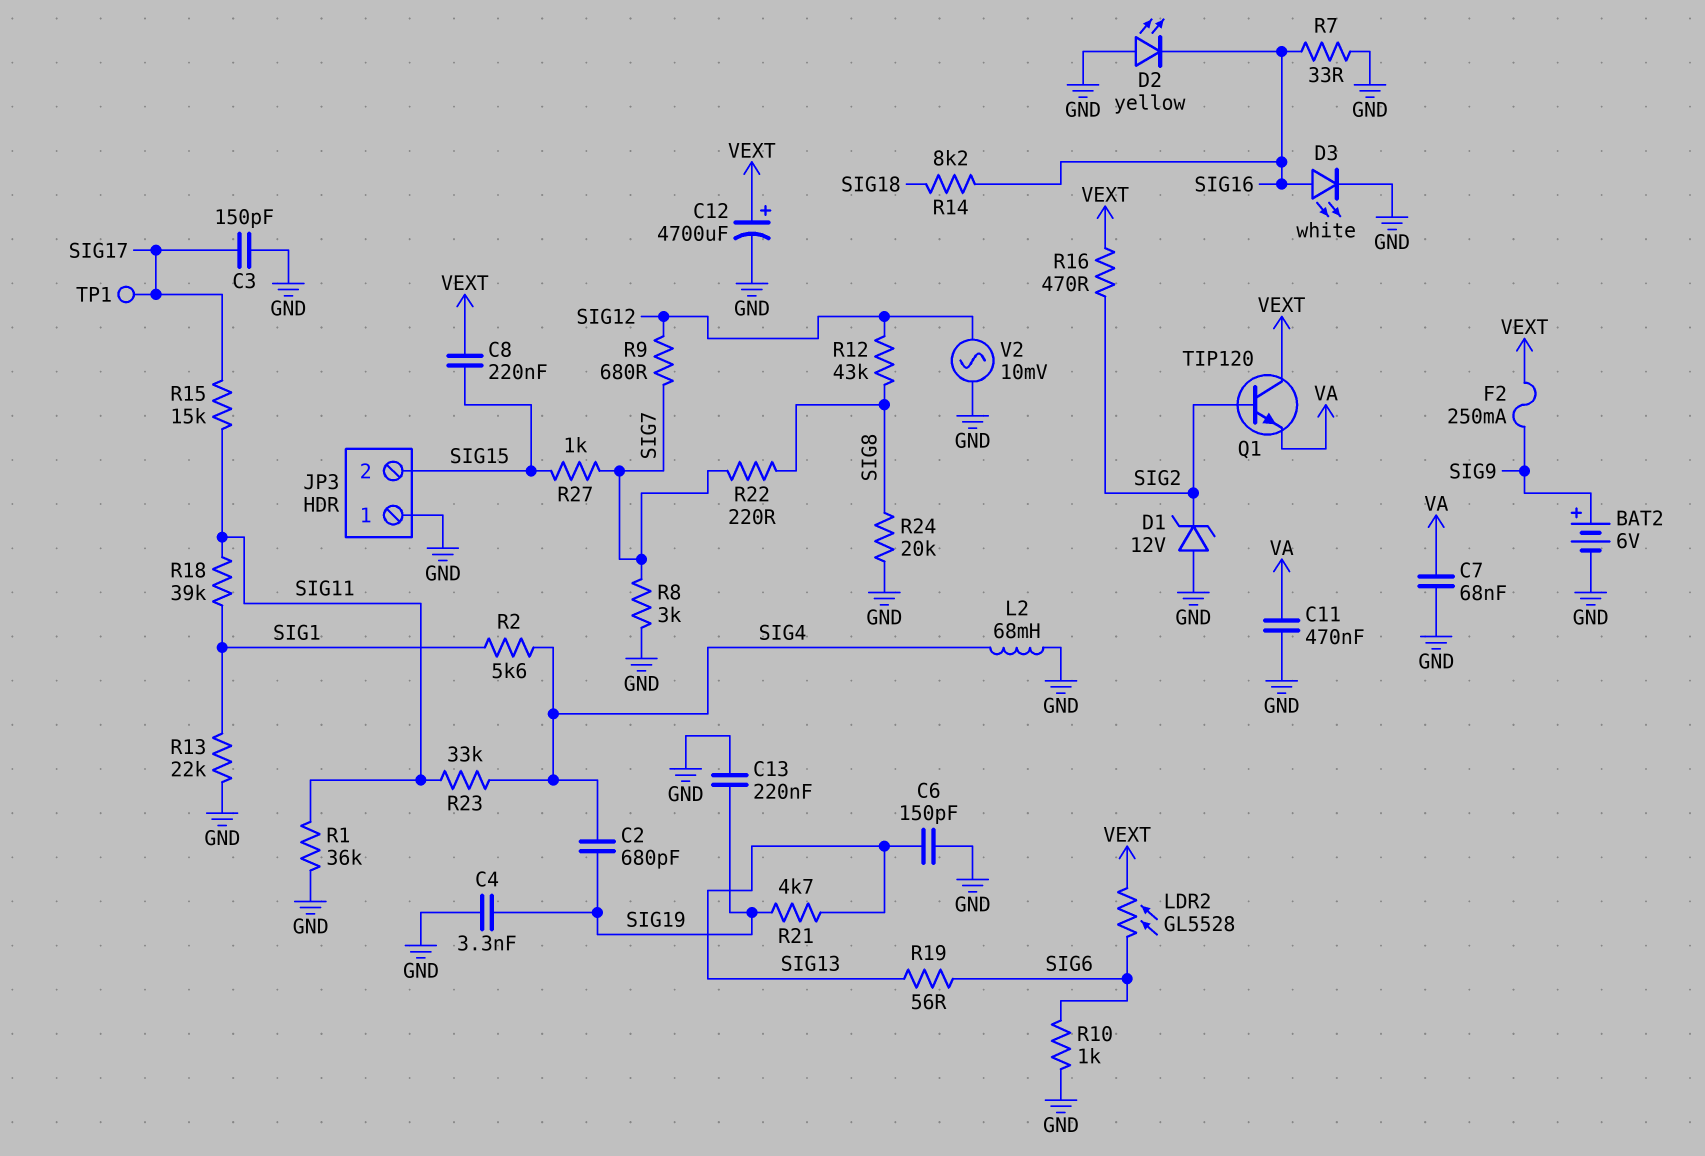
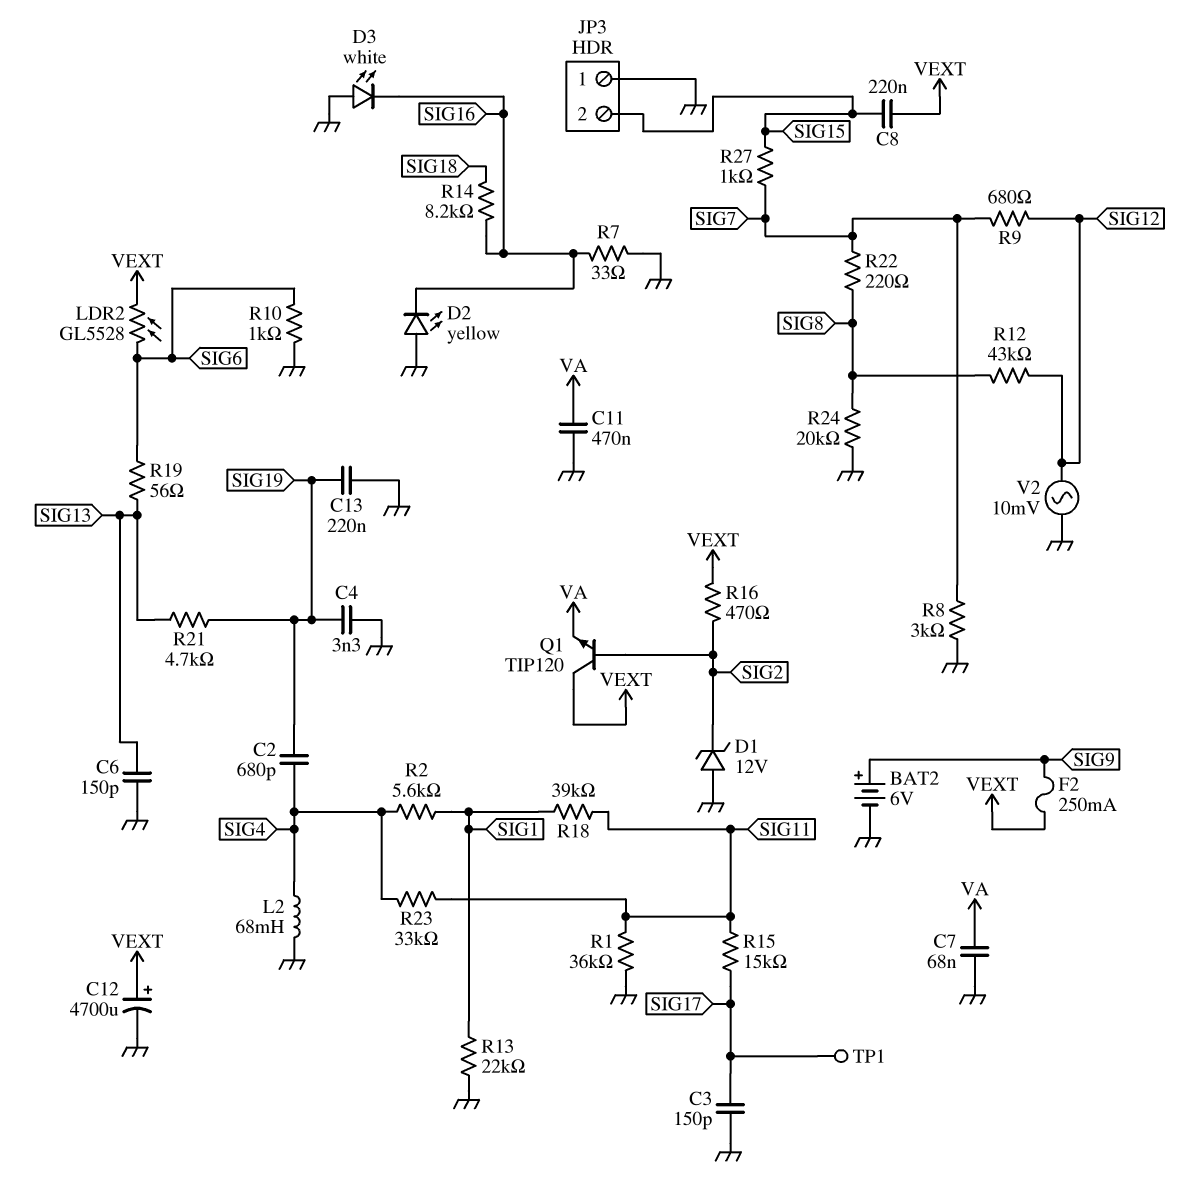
D3: LED white (A SIG16, K GND) -> LED white (A GND, K SIG16)

